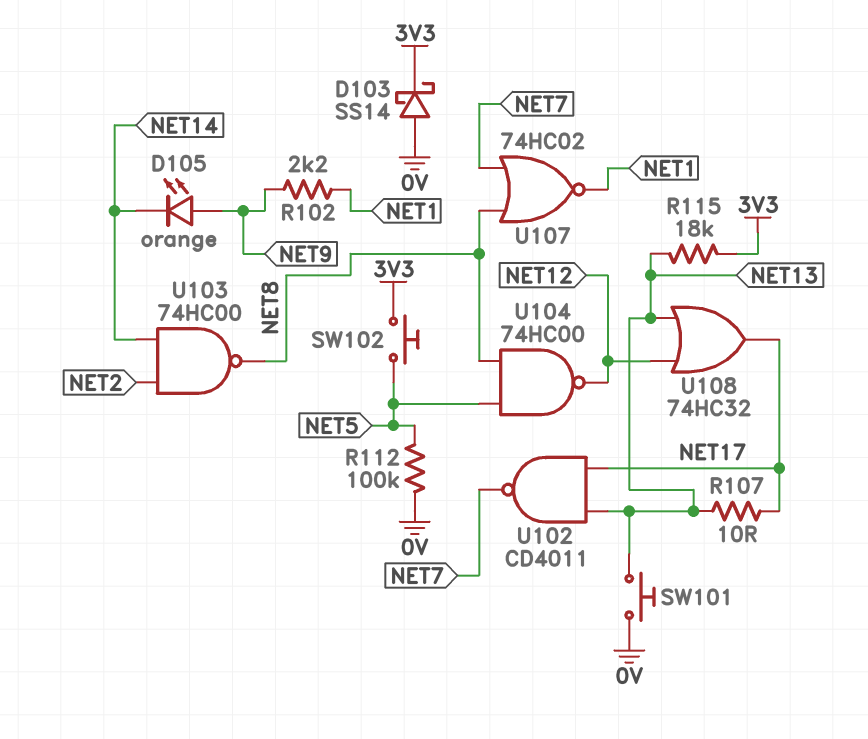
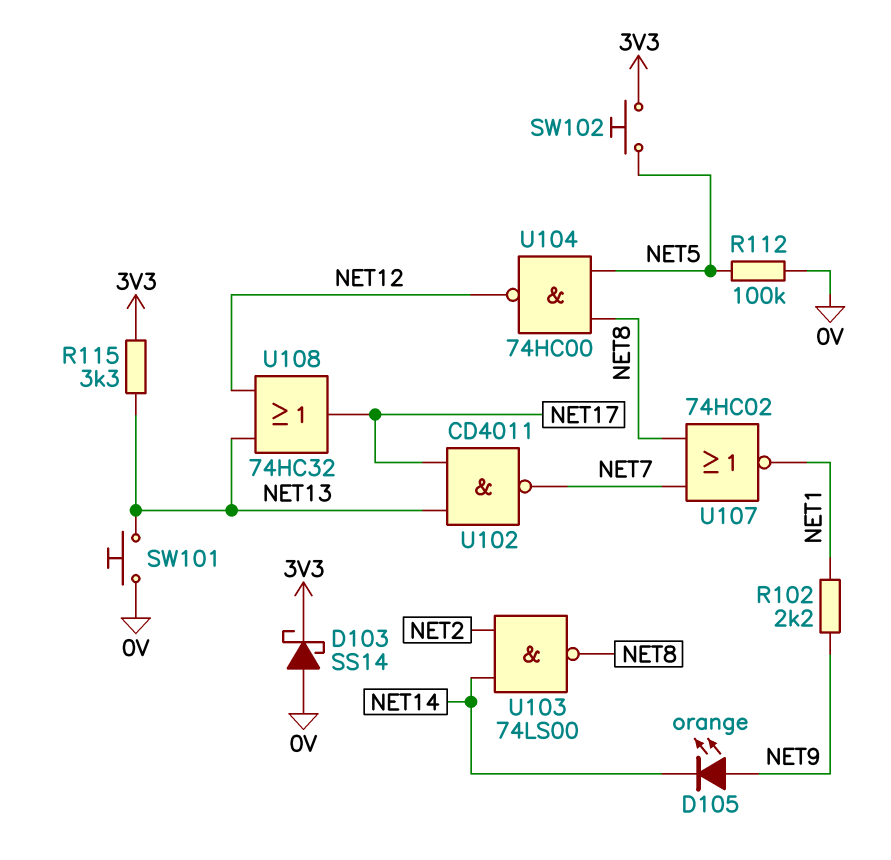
R107: 10 (NET13, NET17) -> none
R115: 18k (3V3, NET13) -> 3.3k (3V3, NET13)
U103: NAND 74HC00 (in NET2, in NET14, out NET8) -> NAND 74LS00 (in NET2, in NET14, out NET8)

